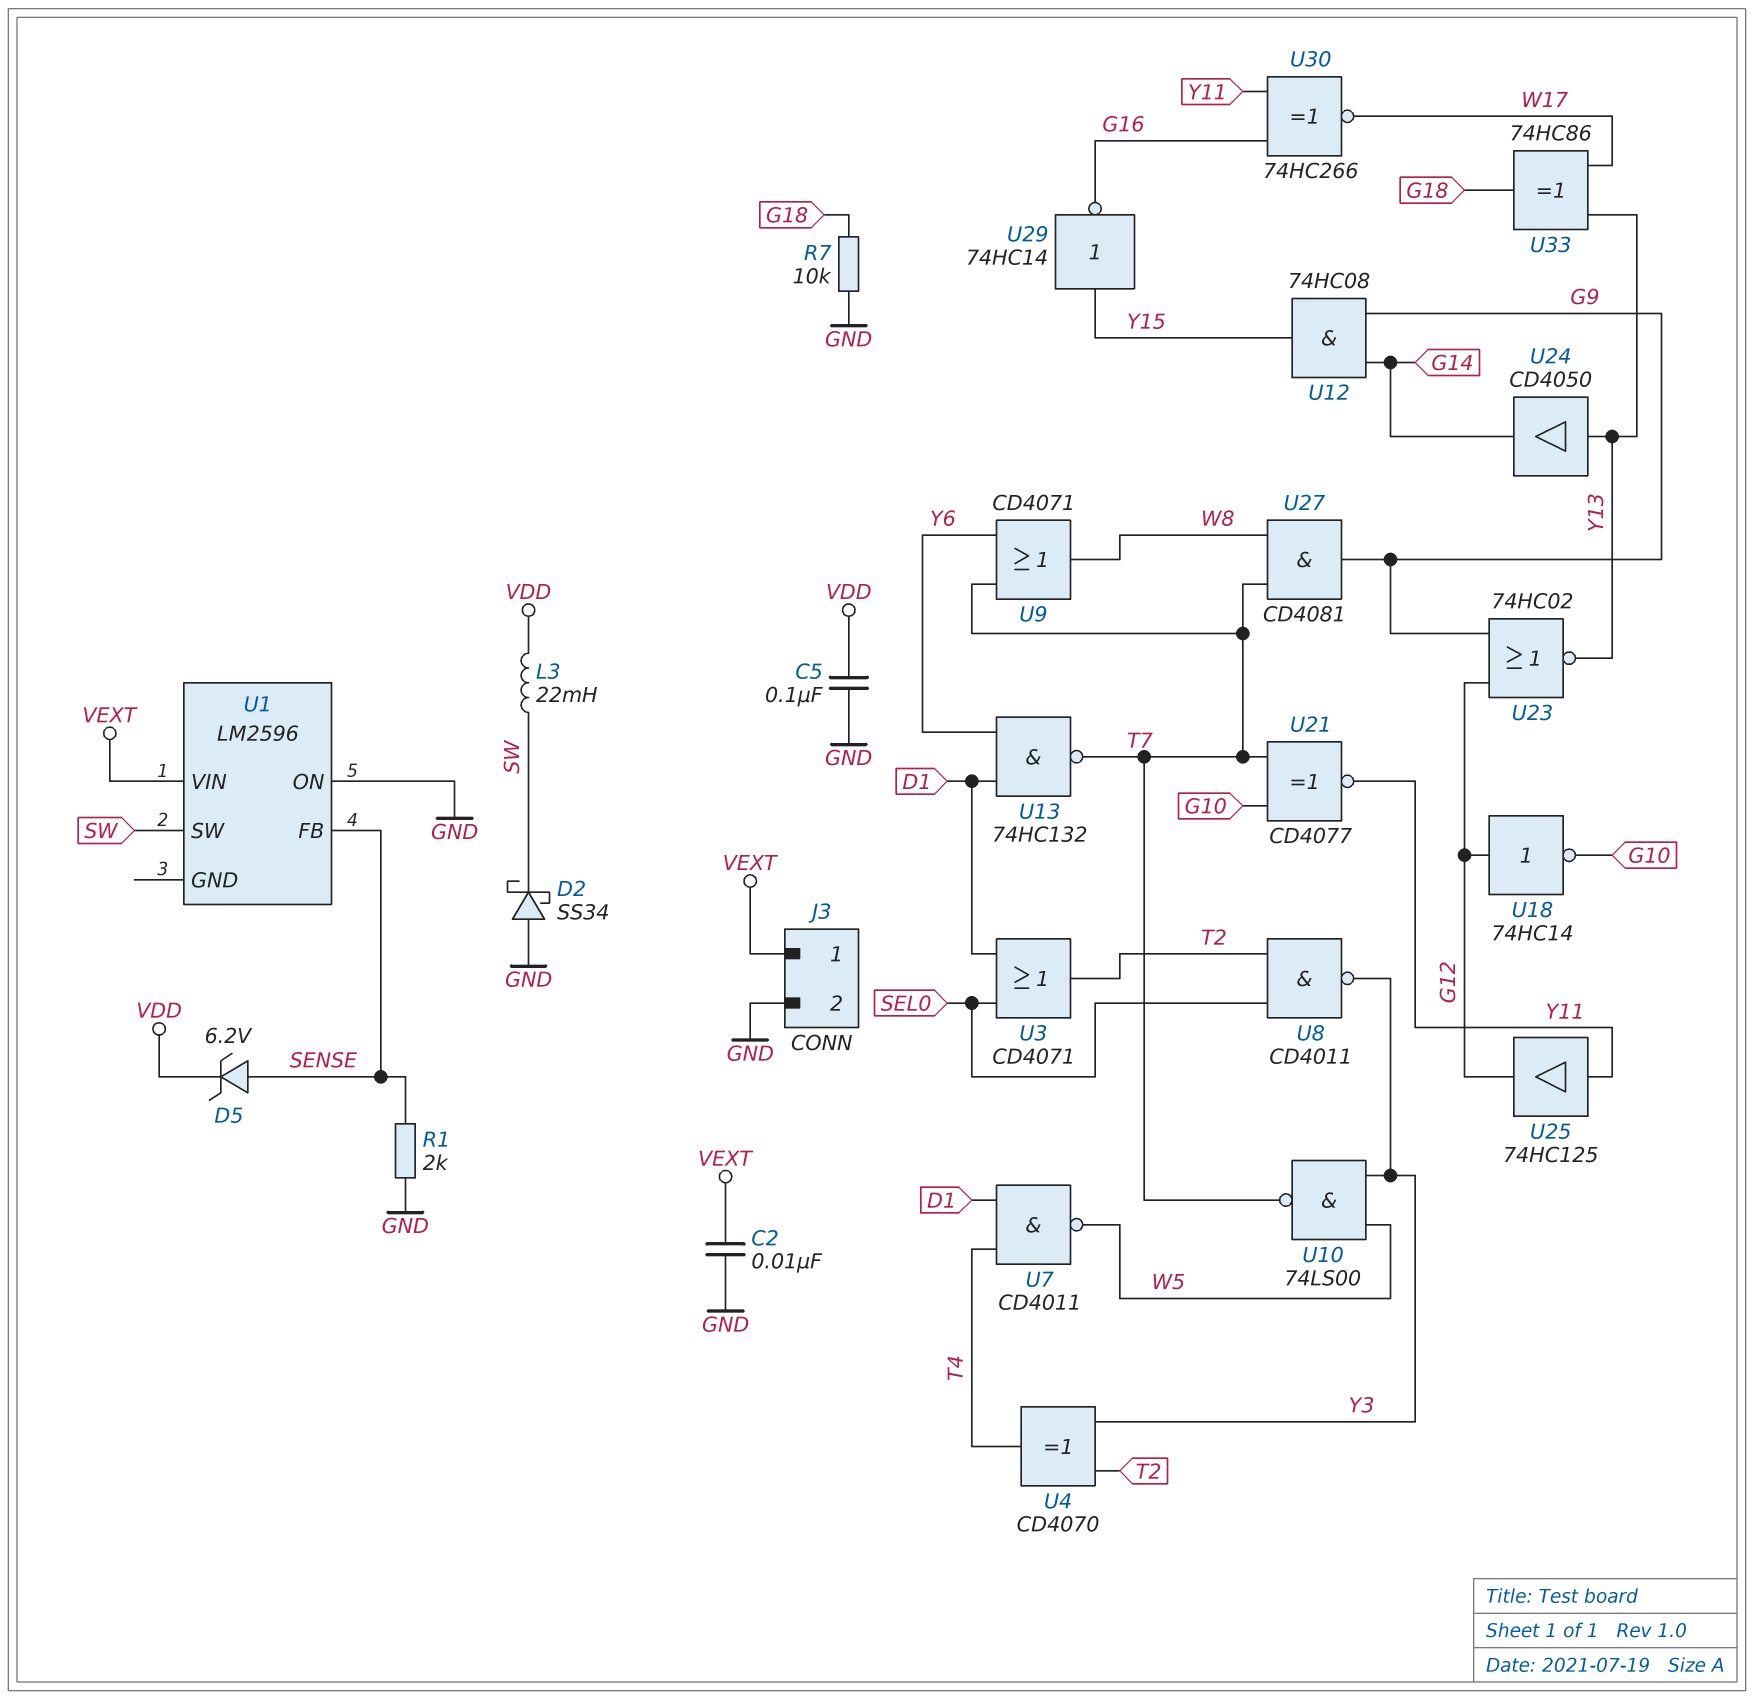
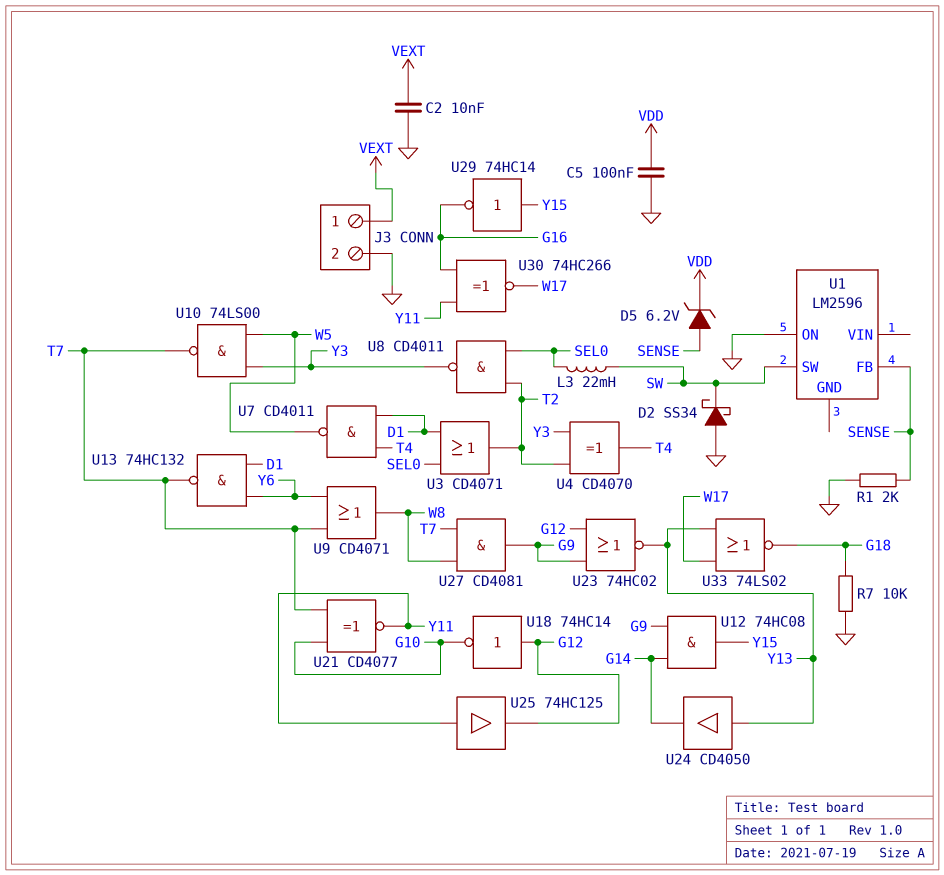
L3: 22mH (SW, VDD) -> 22mH (SEL0, SW)
U1 pin VIN: VEXT -> none
U33: XOR 74HC86 (in W17, in Y13, out G18) -> NOR 74LS02 (in W17, in Y13, out G18)

